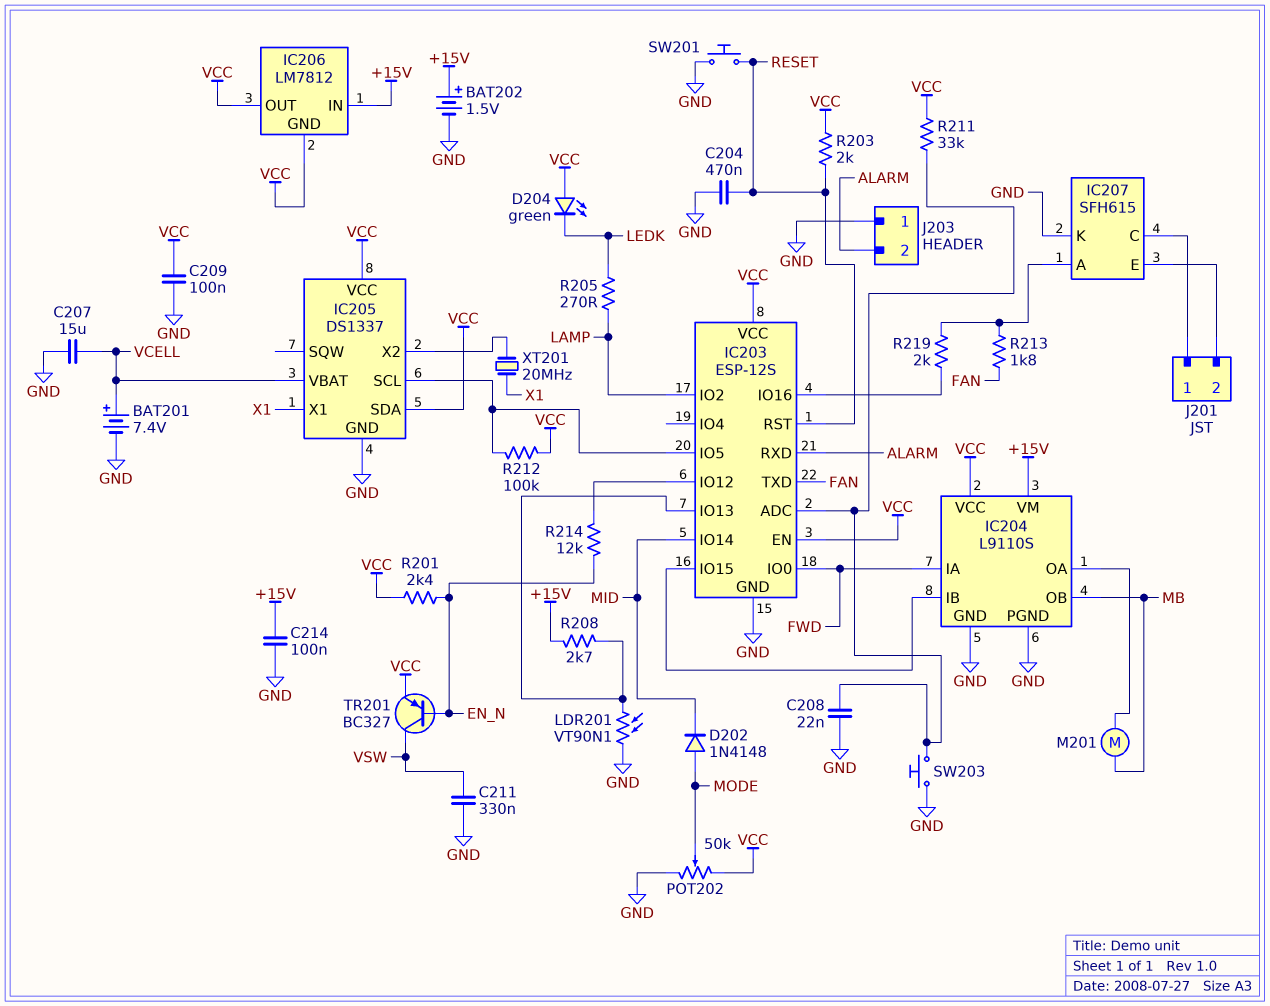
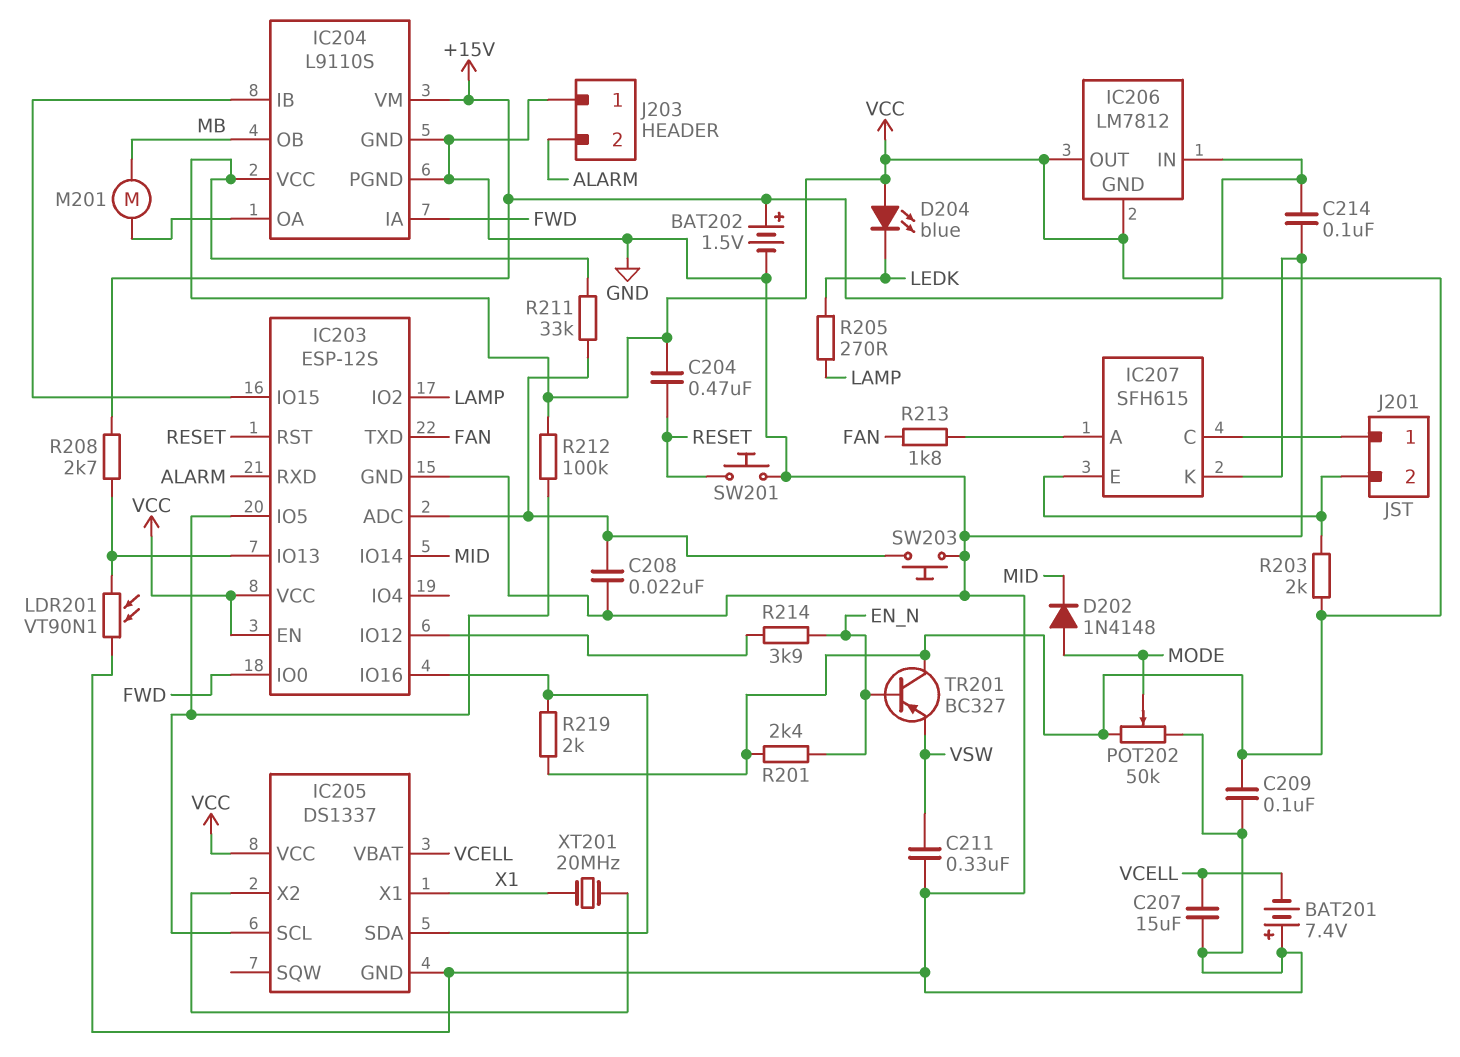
BAT201: 7.4V (plus VCELL, minus GND) -> 7.4V (plus GND, minus VCELL)
C204: 470nF (GND, RESET) -> 470nF (RESET, VCC)
D204: LED green (A VCC, K LEDK) -> LED blue (A VCC, K LEDK)
IC205 pin SDA: VCC -> IC203/IO16
R203: 2k (RESET, VCC) -> 2k (IC207/E, VCC)
R214: 12k (EN_N, IC203/IO12) -> 3.9k (EN_N, IC203/IO12)
R219: 2k (IC203/IO16, IC207/A) -> 2k (IC203/IO16, VCC)
TR201: PNP BC327 (B EN_N, C VSW, E VCC) -> PNP BC327 (B EN_N, C VCC, E VSW)

